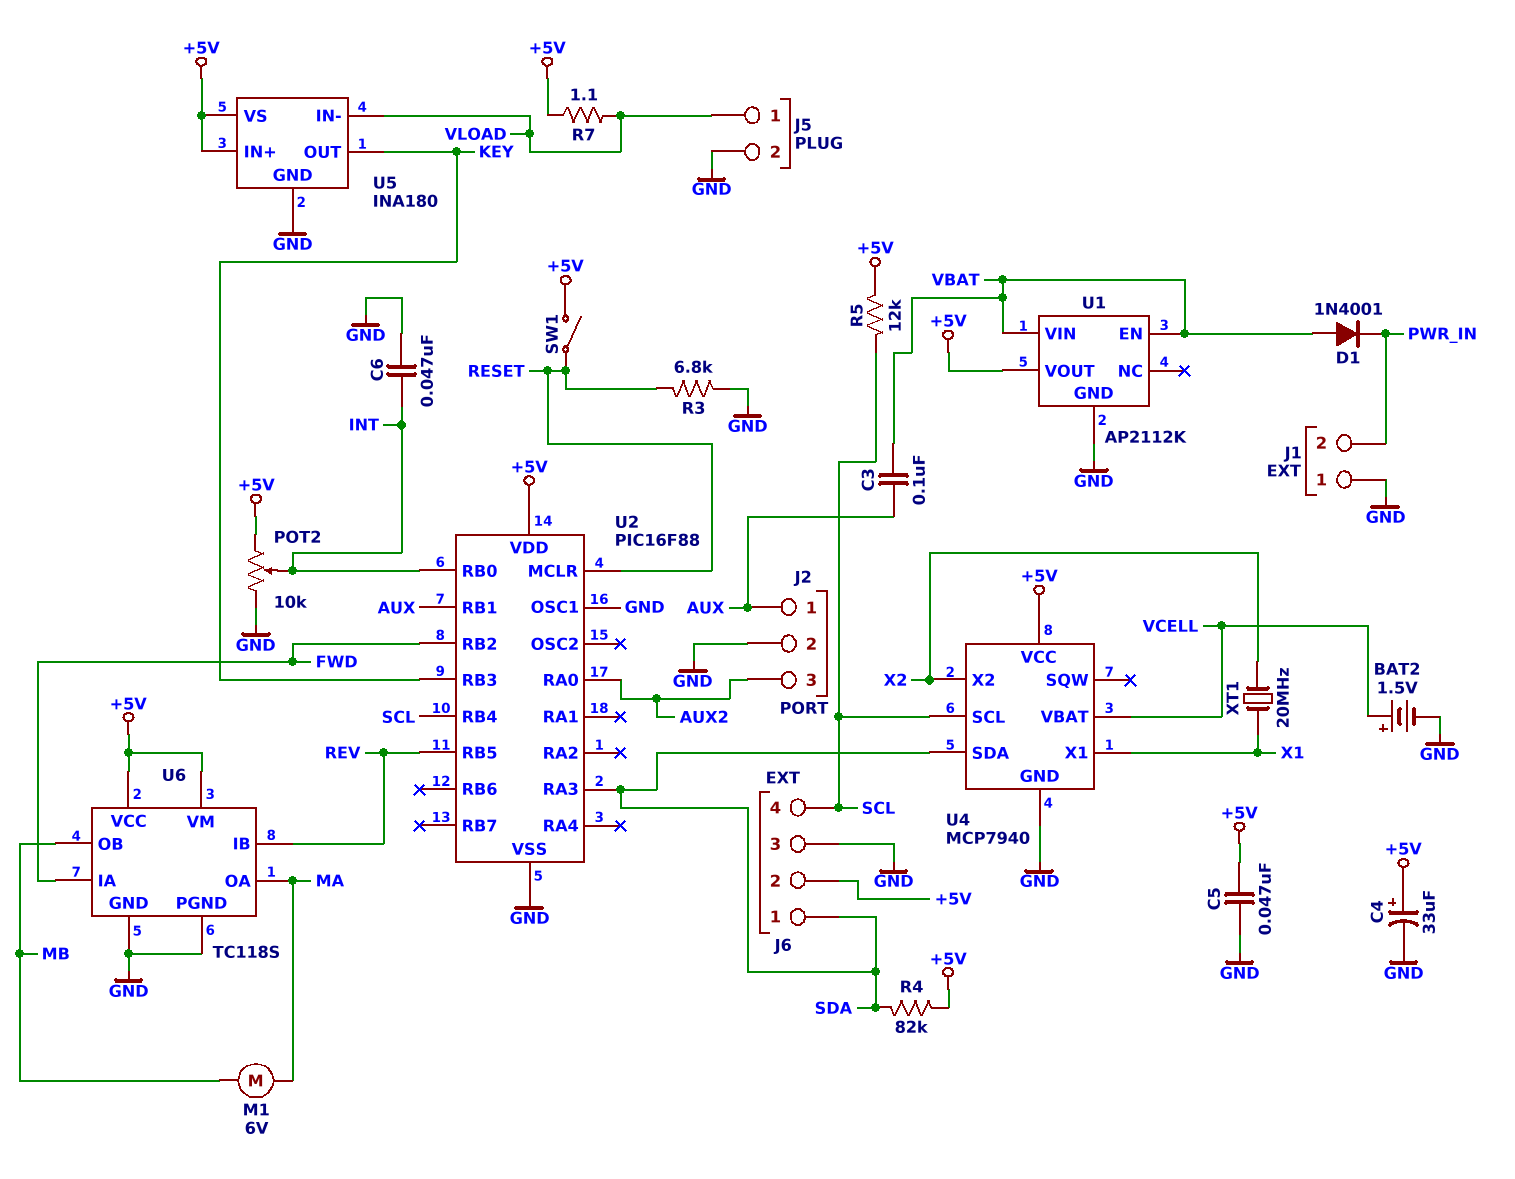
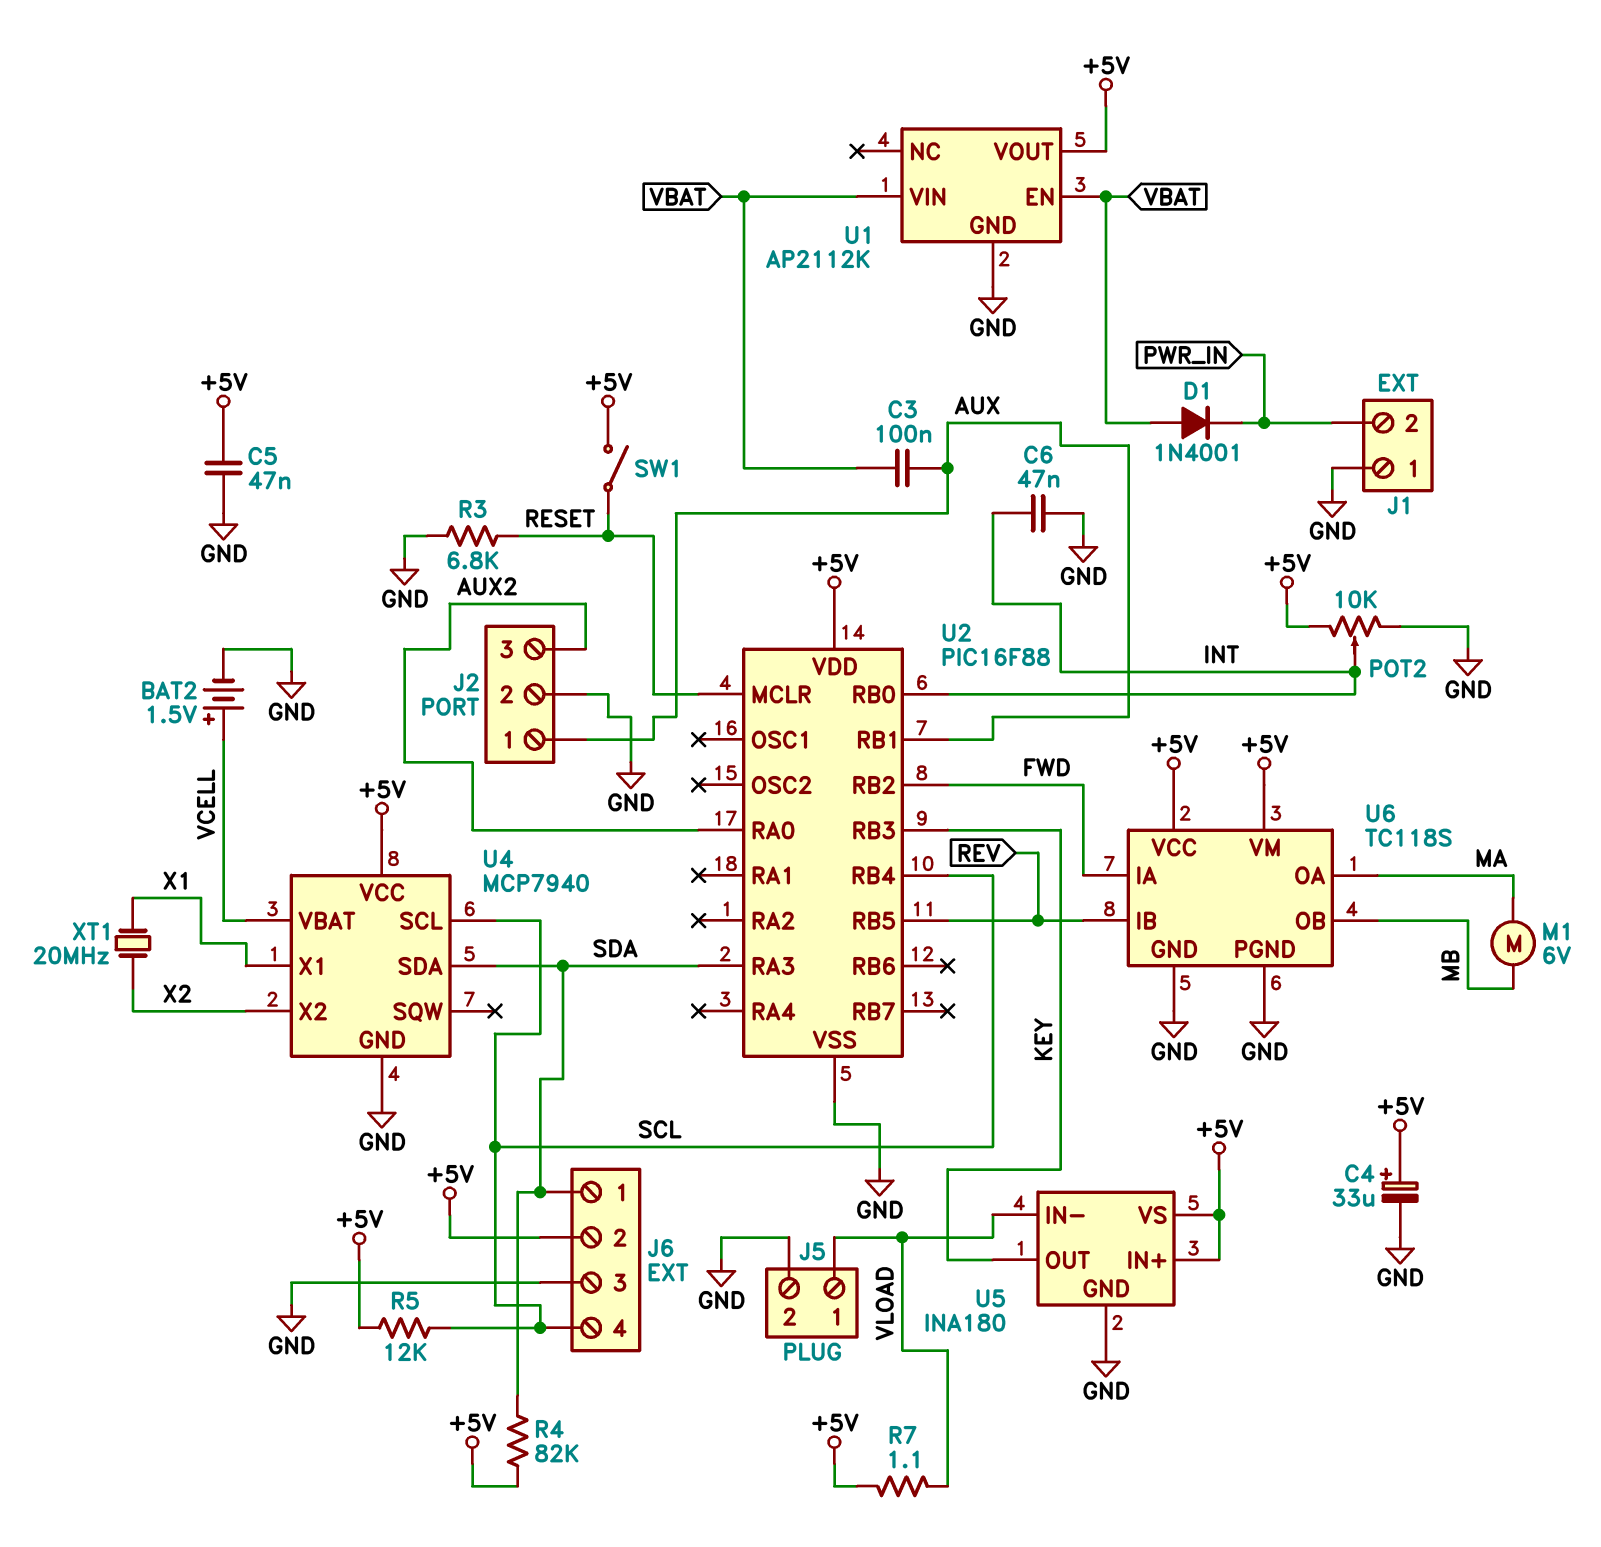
U2 pin OSC1: GND -> none

